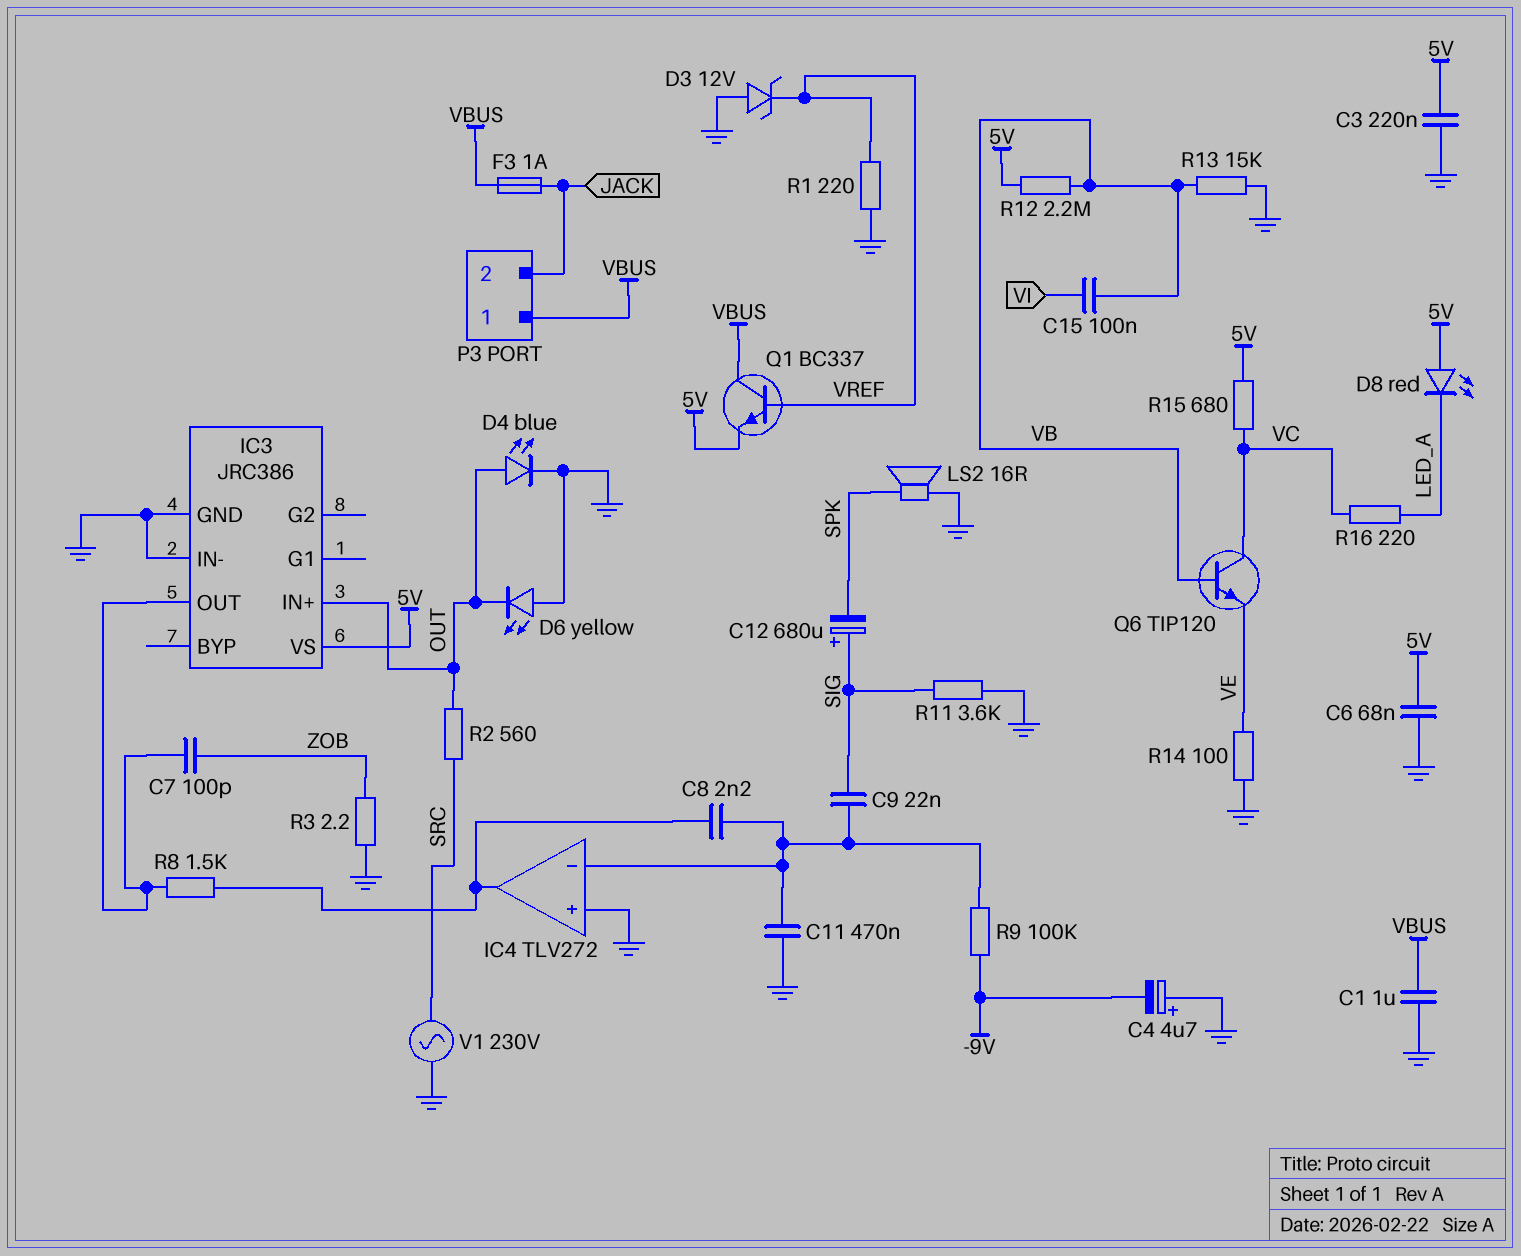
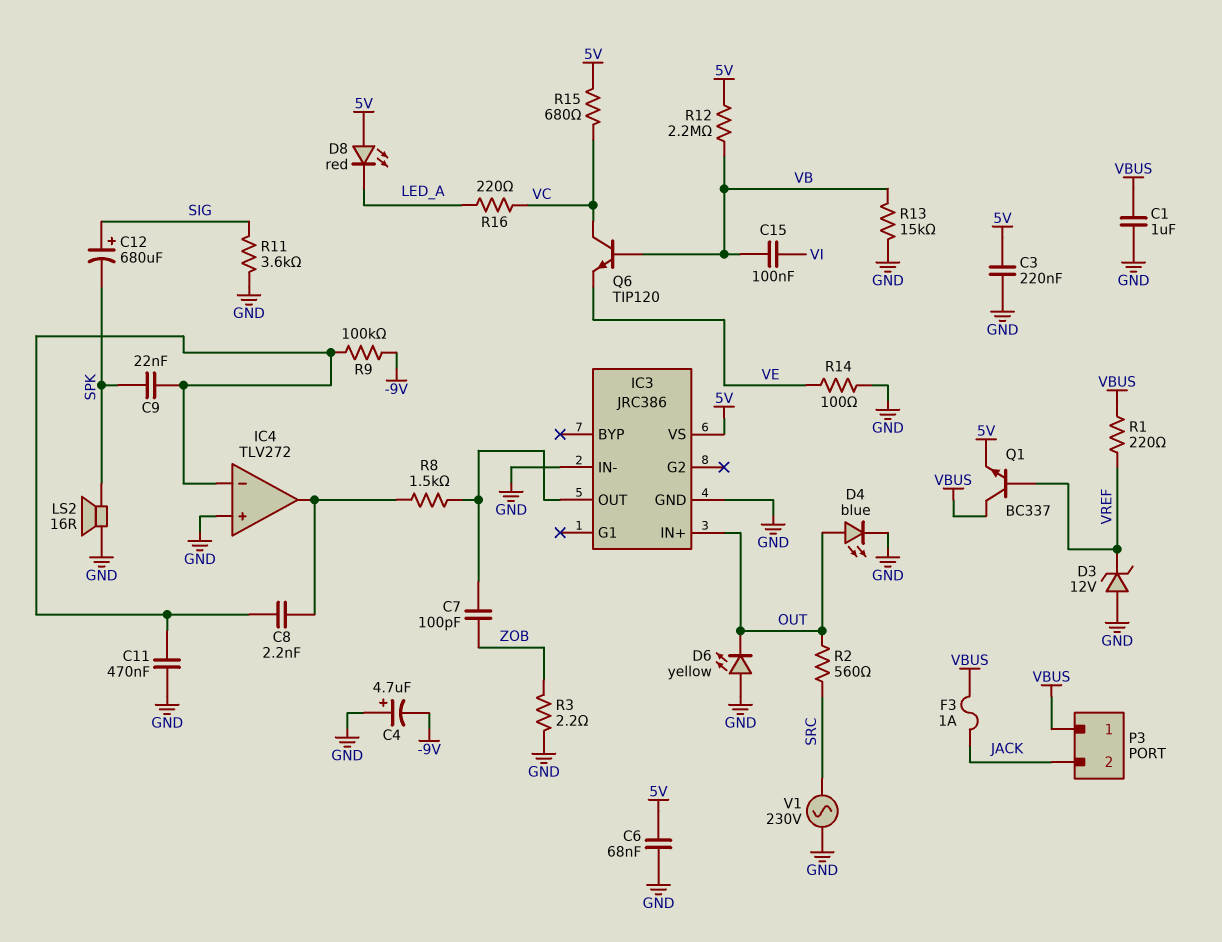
C9: 22nF (IC4/in-, SIG) -> 22nF (IC4/in-, SPK)
R1: 220 (GND, VREF) -> 220 (VBUS, VREF)

